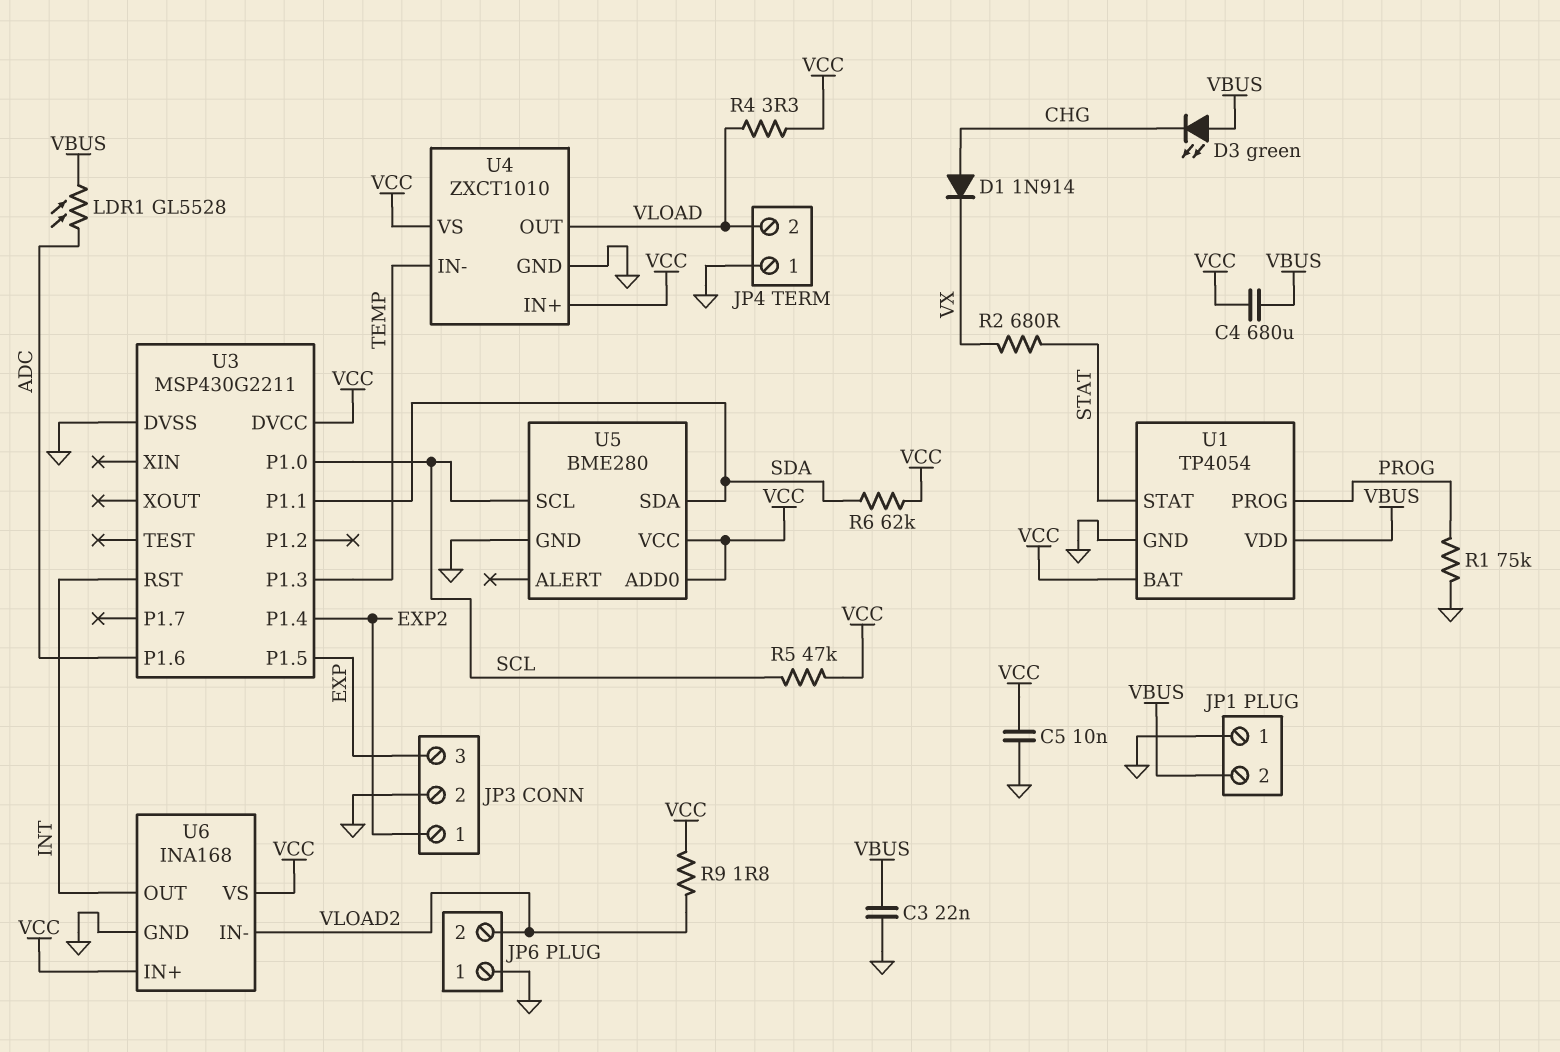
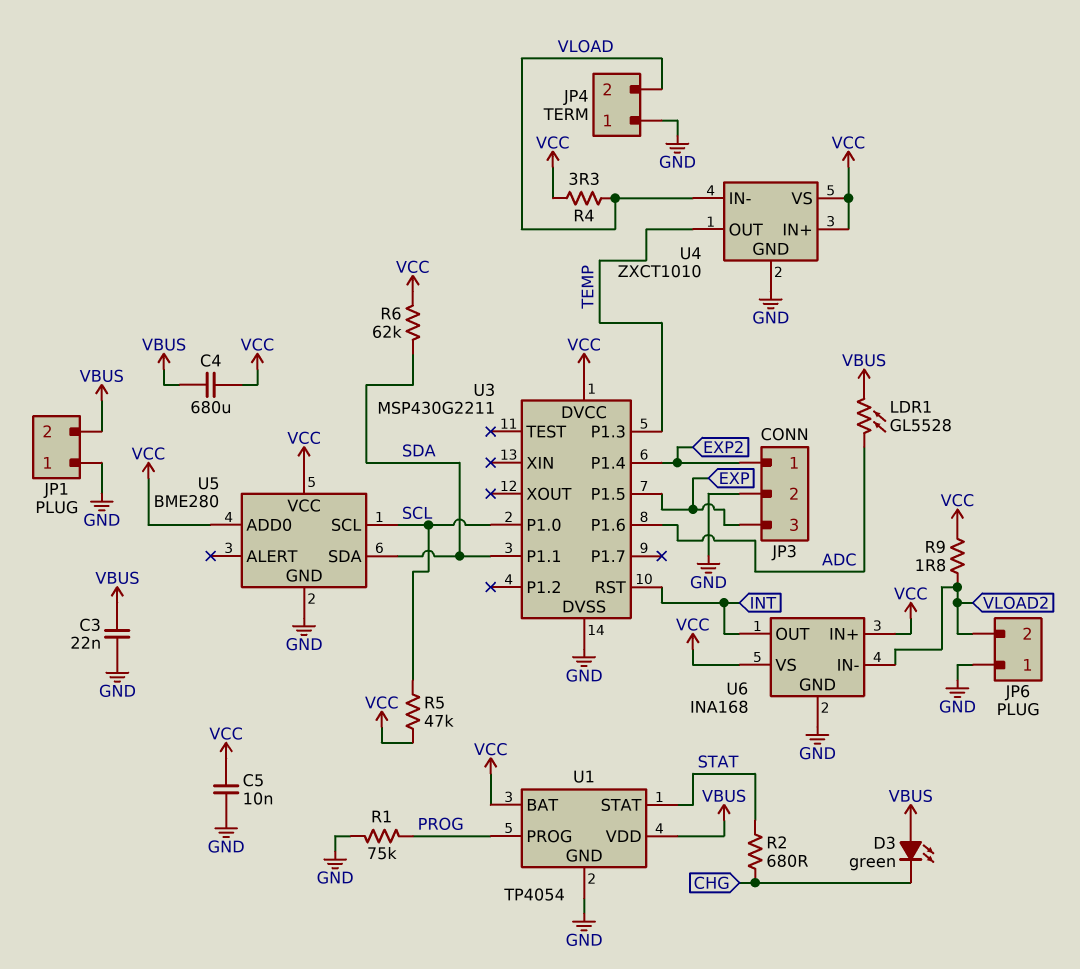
D1: diode 1N914 (A CHG, K VX) -> none
R2: 680 (STAT, VX) -> 680 (CHG, STAT)
U4 pin IN-: TEMP -> VLOAD
U4 pin OUT: VLOAD -> TEMP

